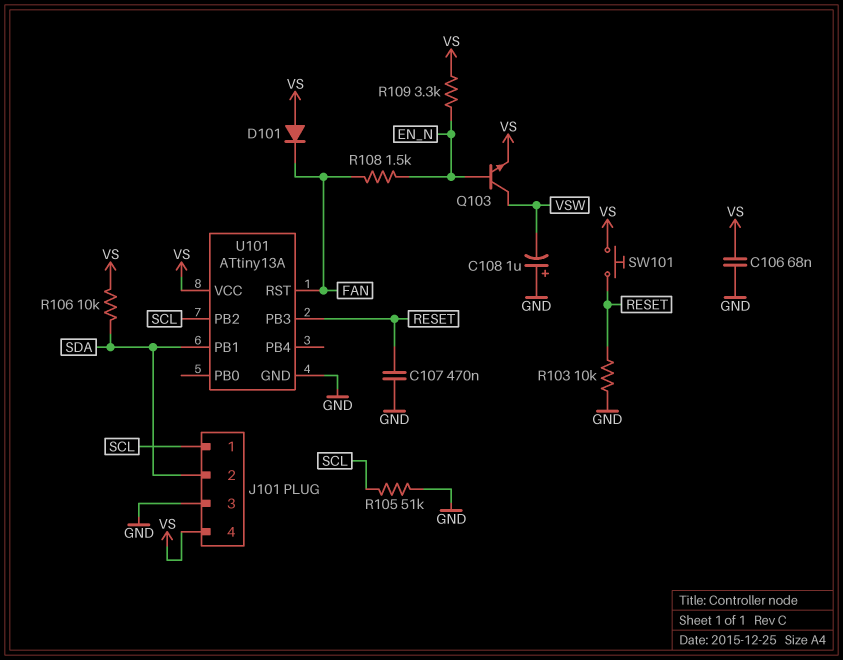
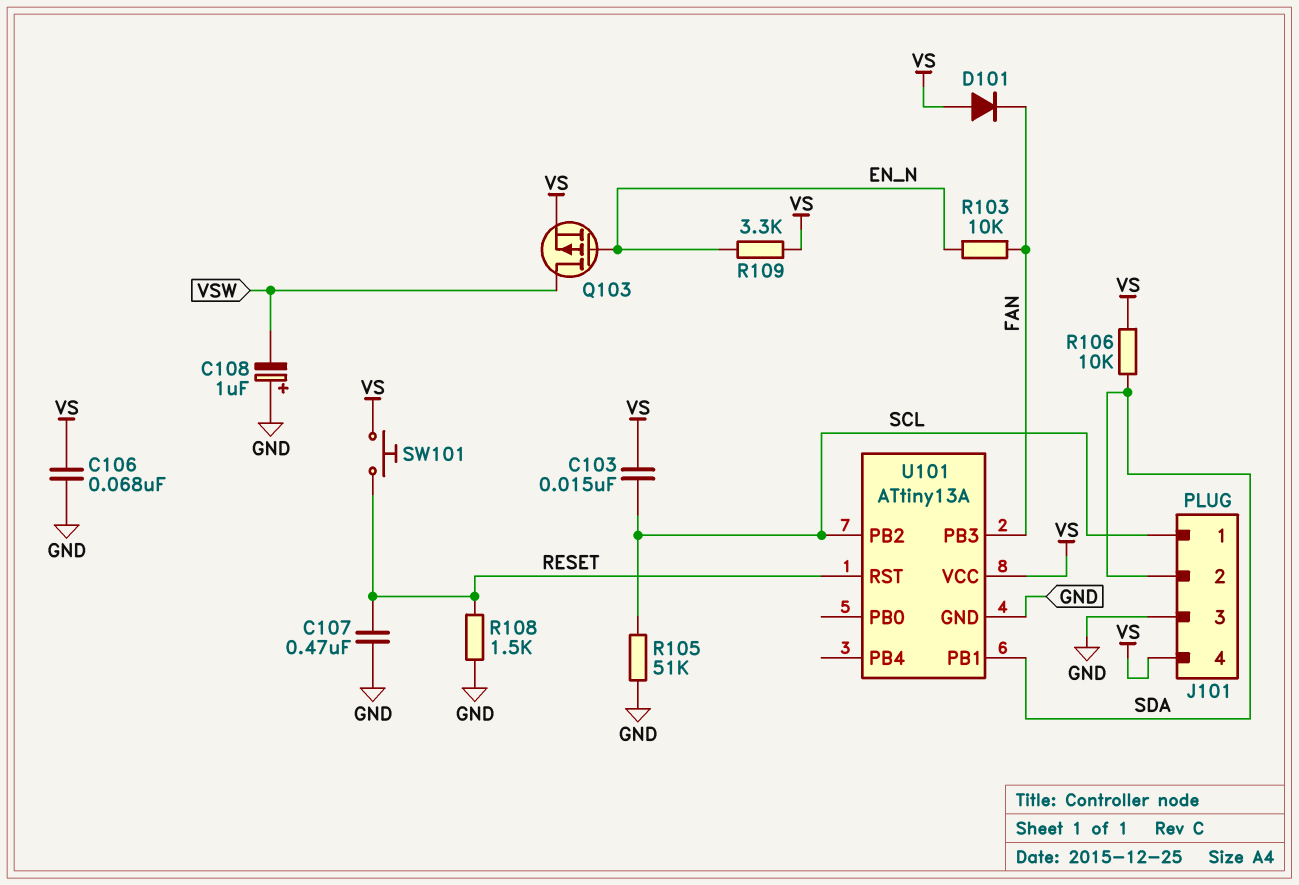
C103: none -> 15nF (SCL, VS)
Q103: NPN (B EN_N, C VSW, E VS) -> PMOS (G EN_N, D VSW, S VS)
R103: 10k (GND, RESET) -> 10k (EN_N, FAN)
R108: 1.5k (EN_N, FAN) -> 1.5k (GND, RESET)
U101 pin PB3: RESET -> FAN
U101 pin RST: FAN -> RESET

